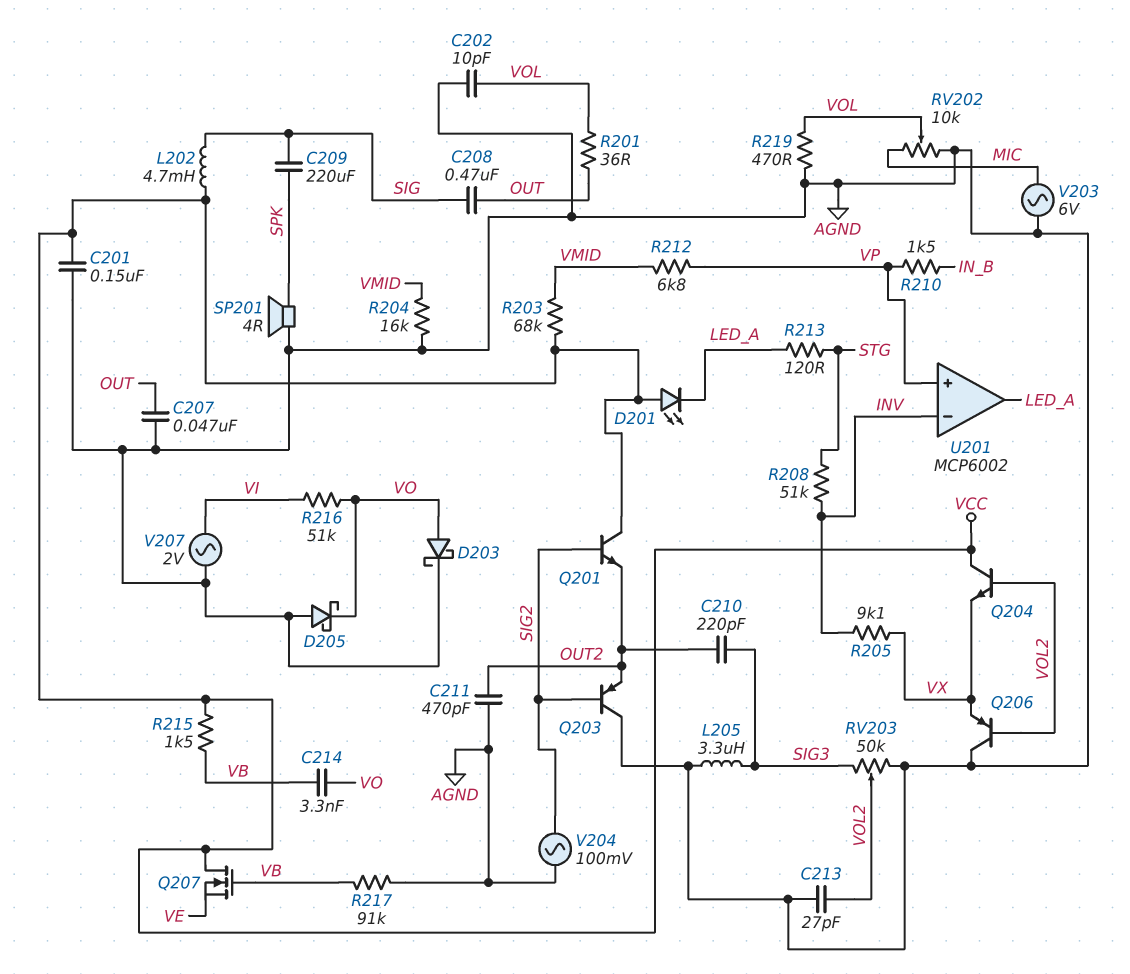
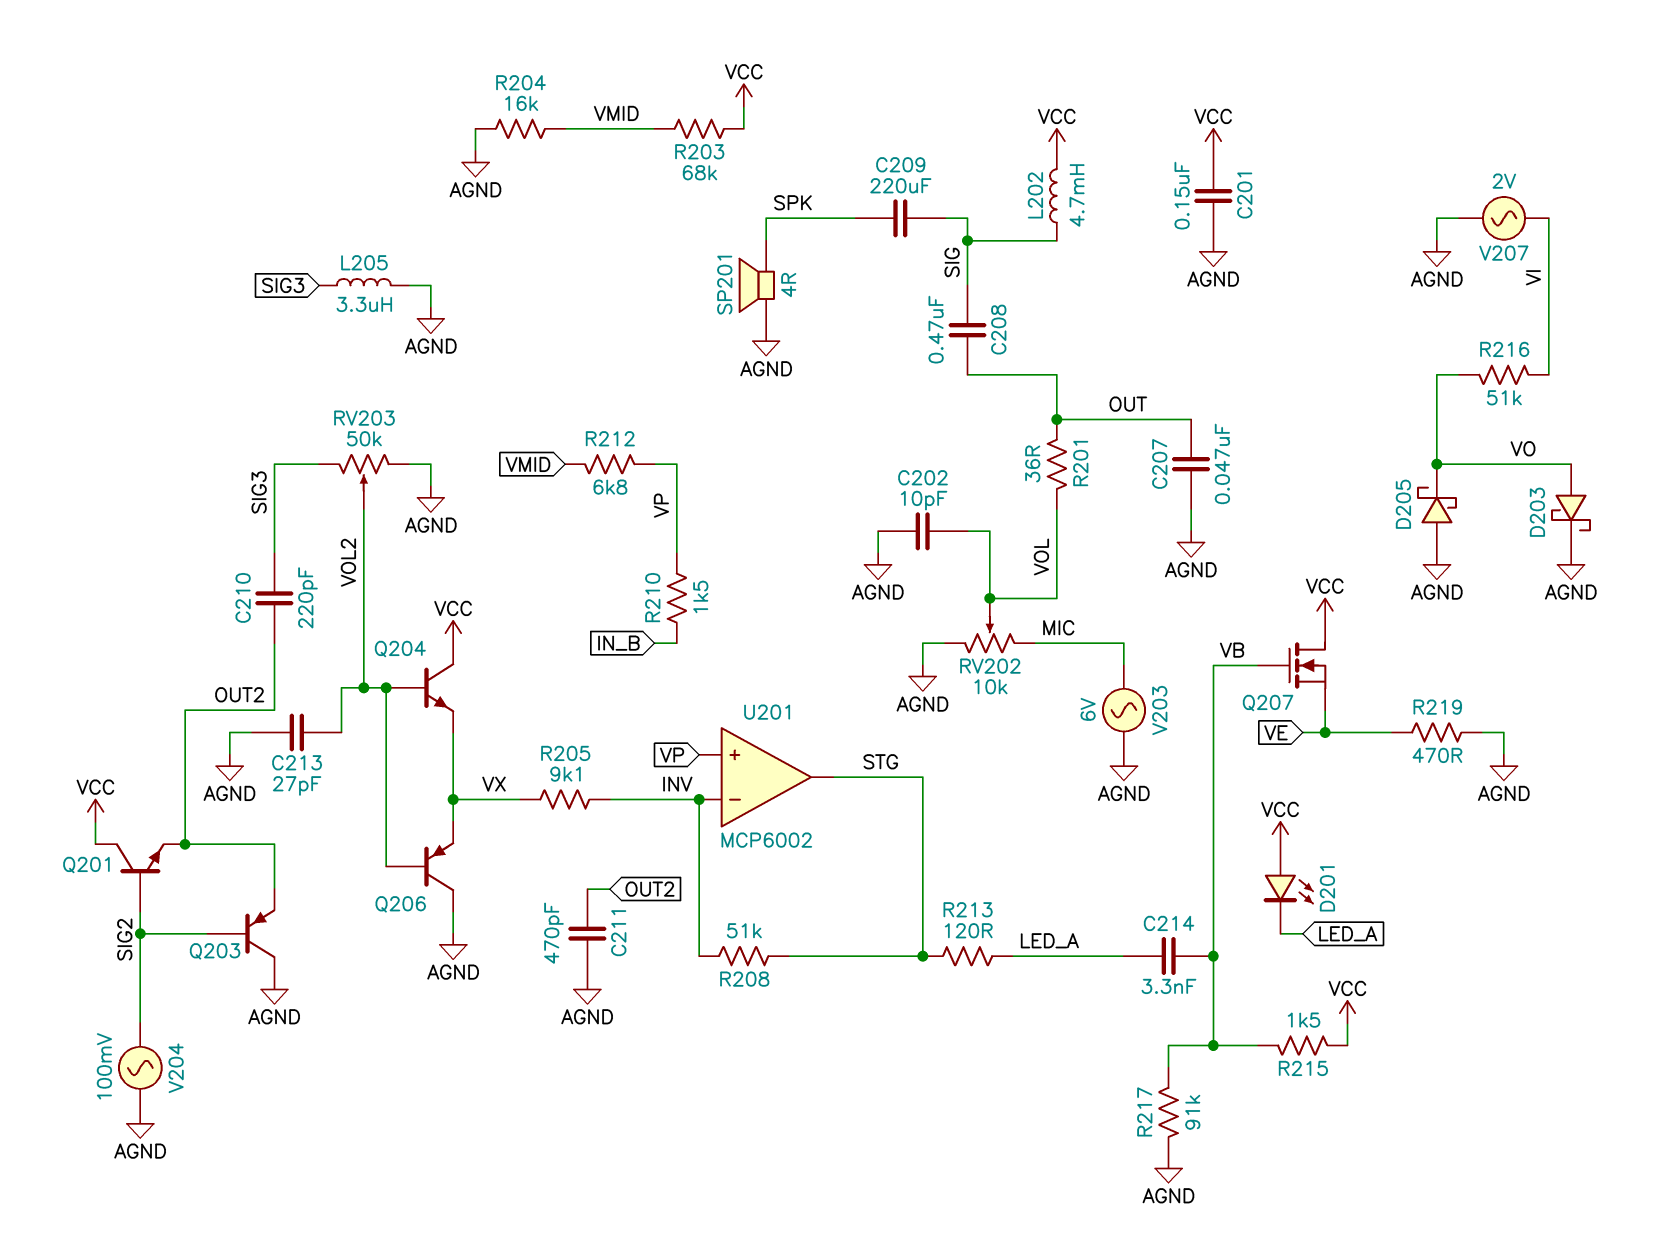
C214: 3.3nF (VB, VO) -> 3.3nF (LED_A, VB)
R219: 470 (AGND, VOL) -> 470 (AGND, VE)
U201 pin out: LED_A -> STG

